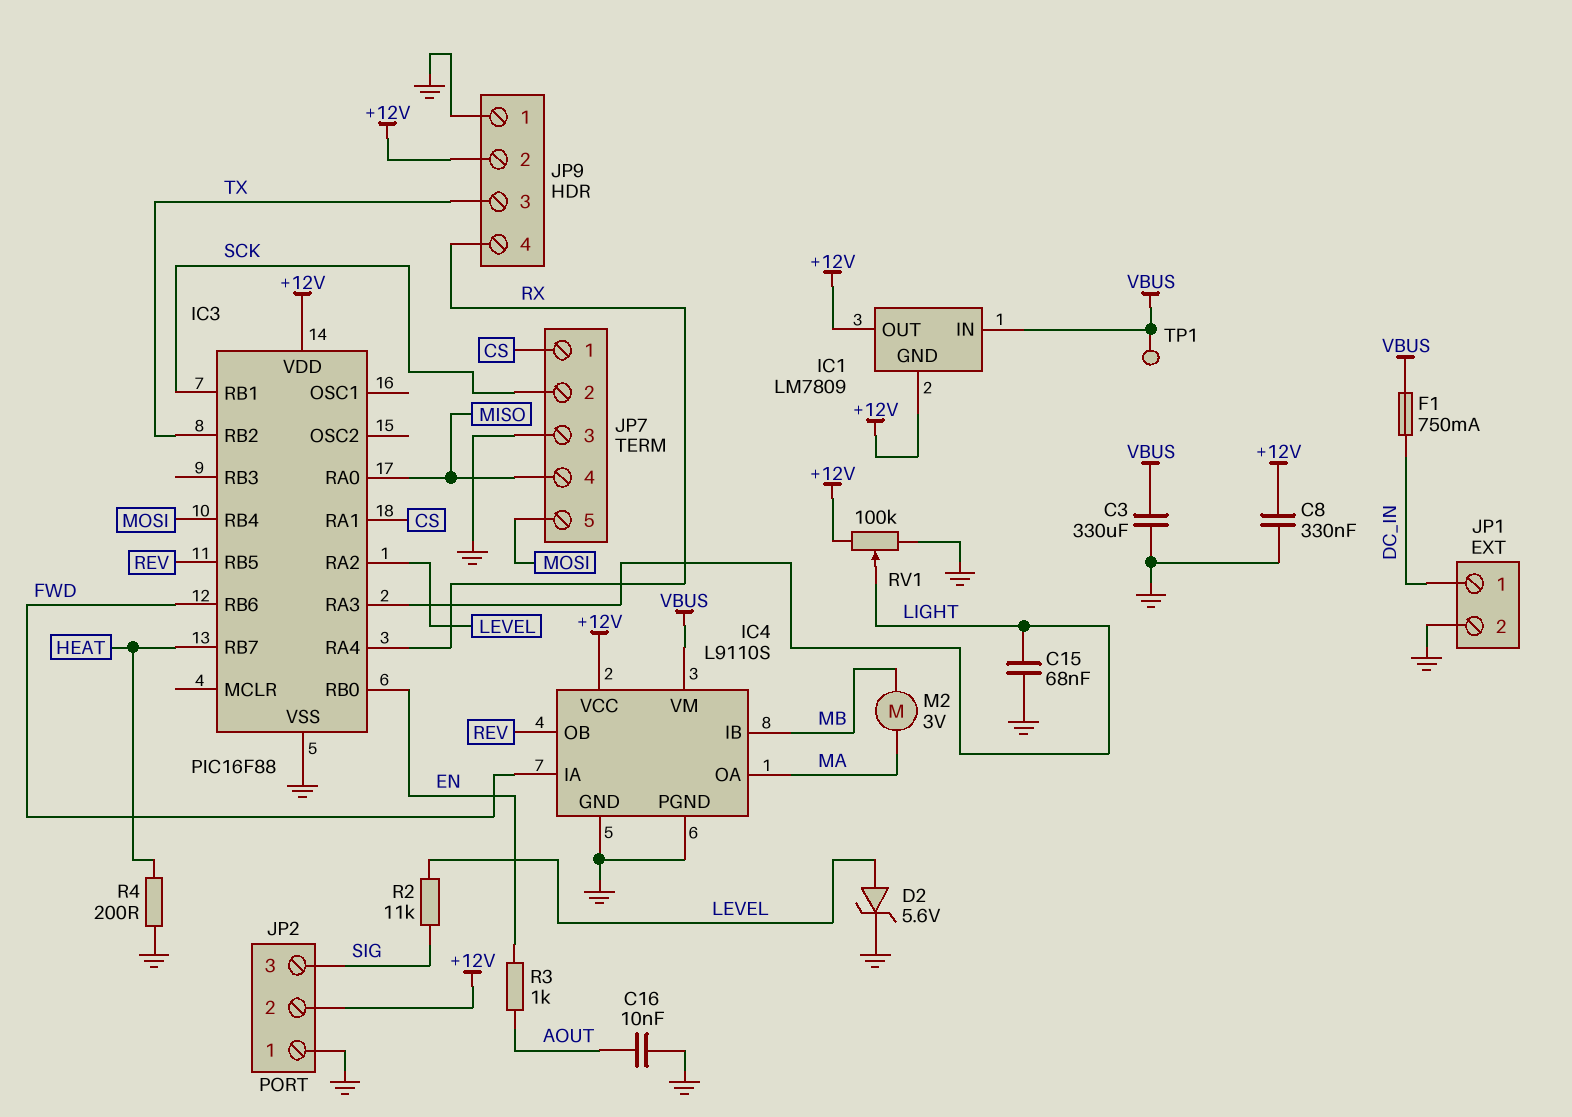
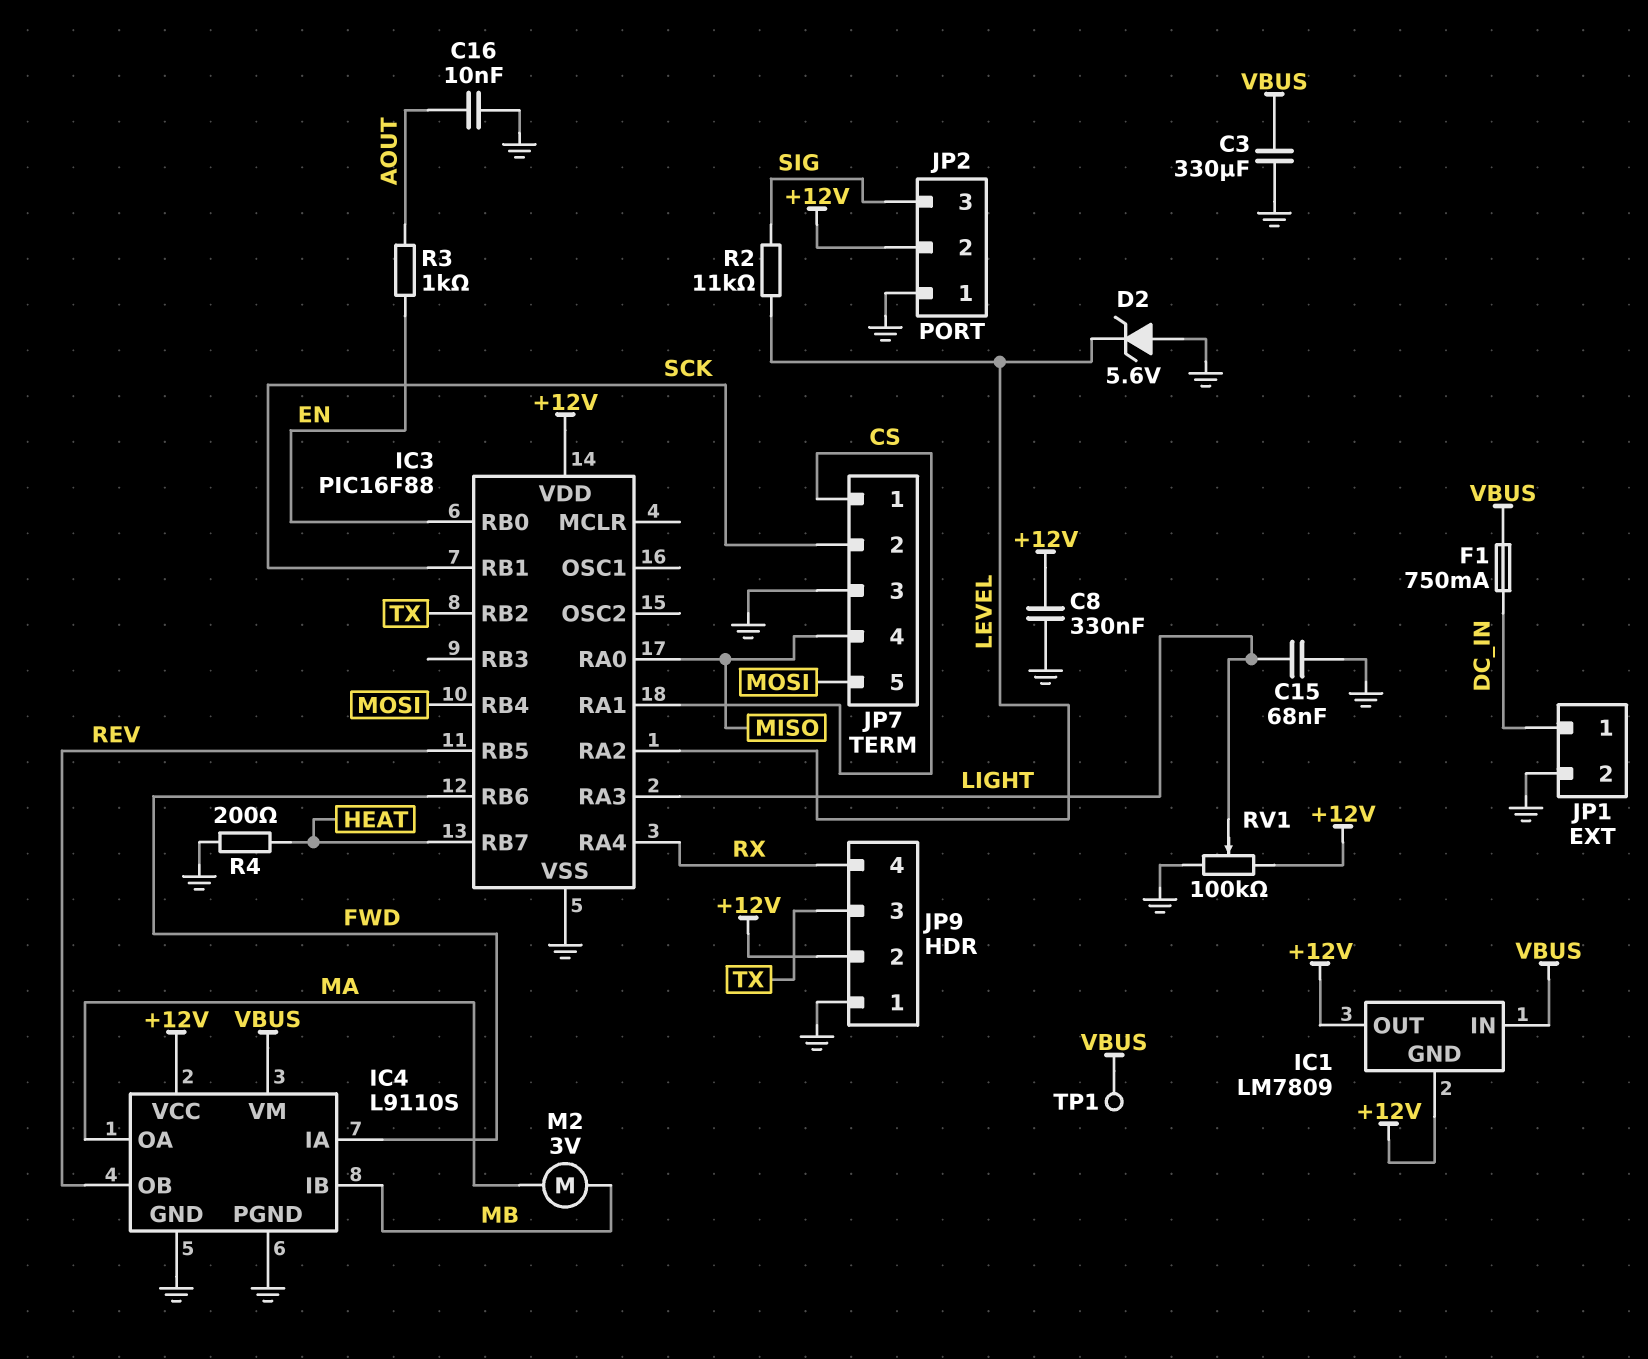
D2: zener 5.6V (A LEVEL, K GND) -> zener 5.6V (A GND, K LEVEL)

